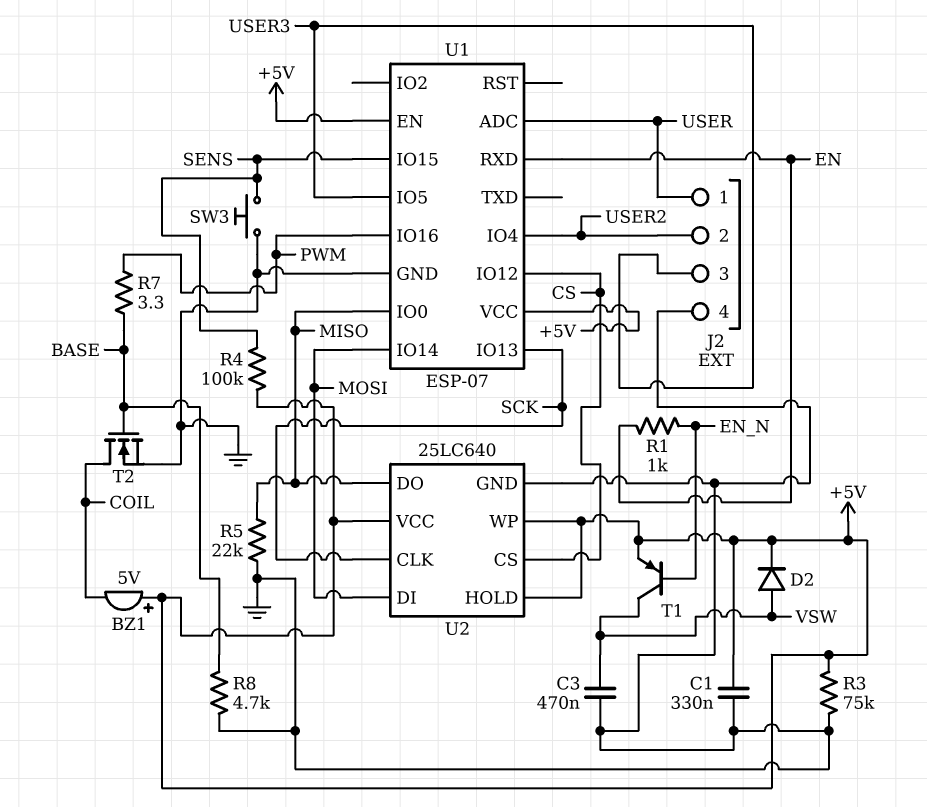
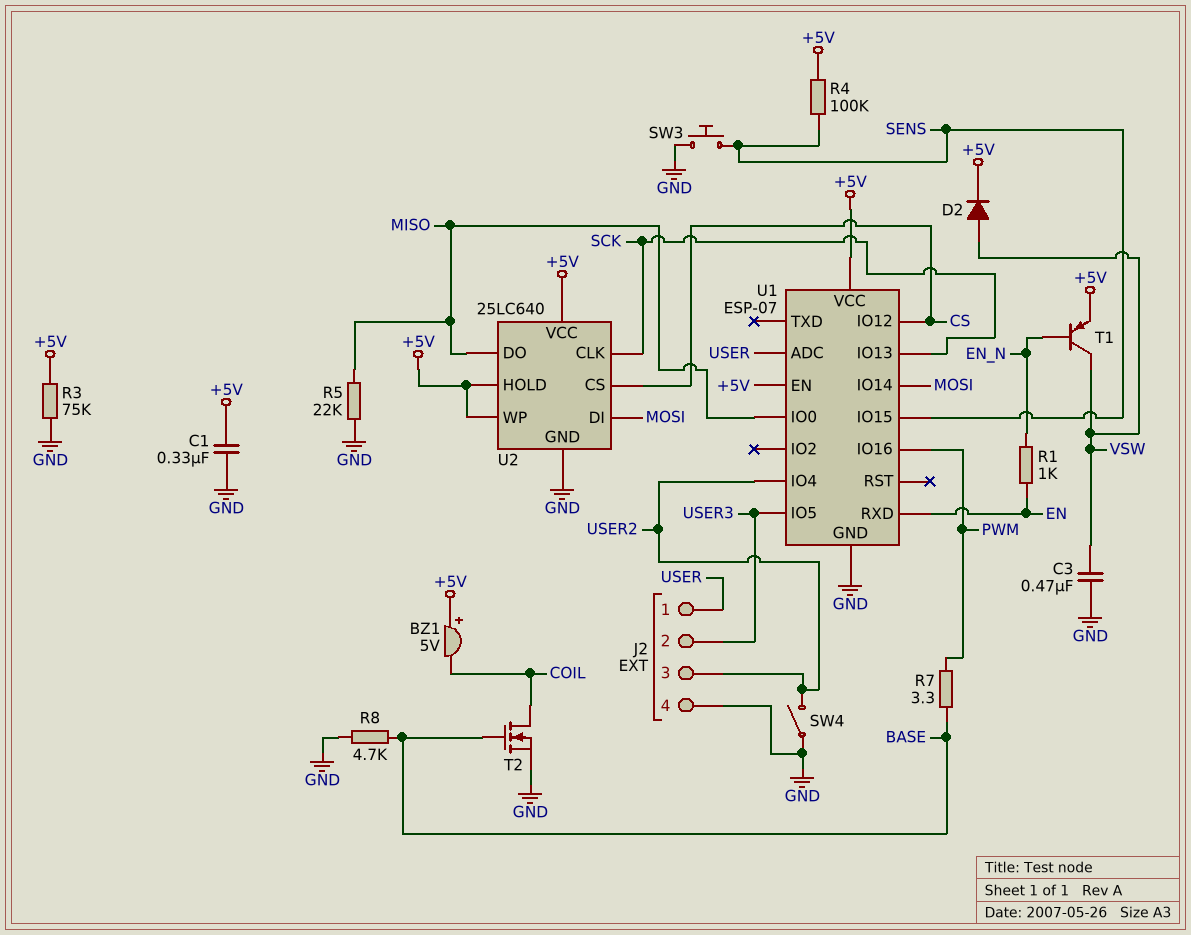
J2 pin 2: USER2 -> USER3
J2 pin 3: USER3 -> USER2
SW4: none -> switch (GND, USER2)

